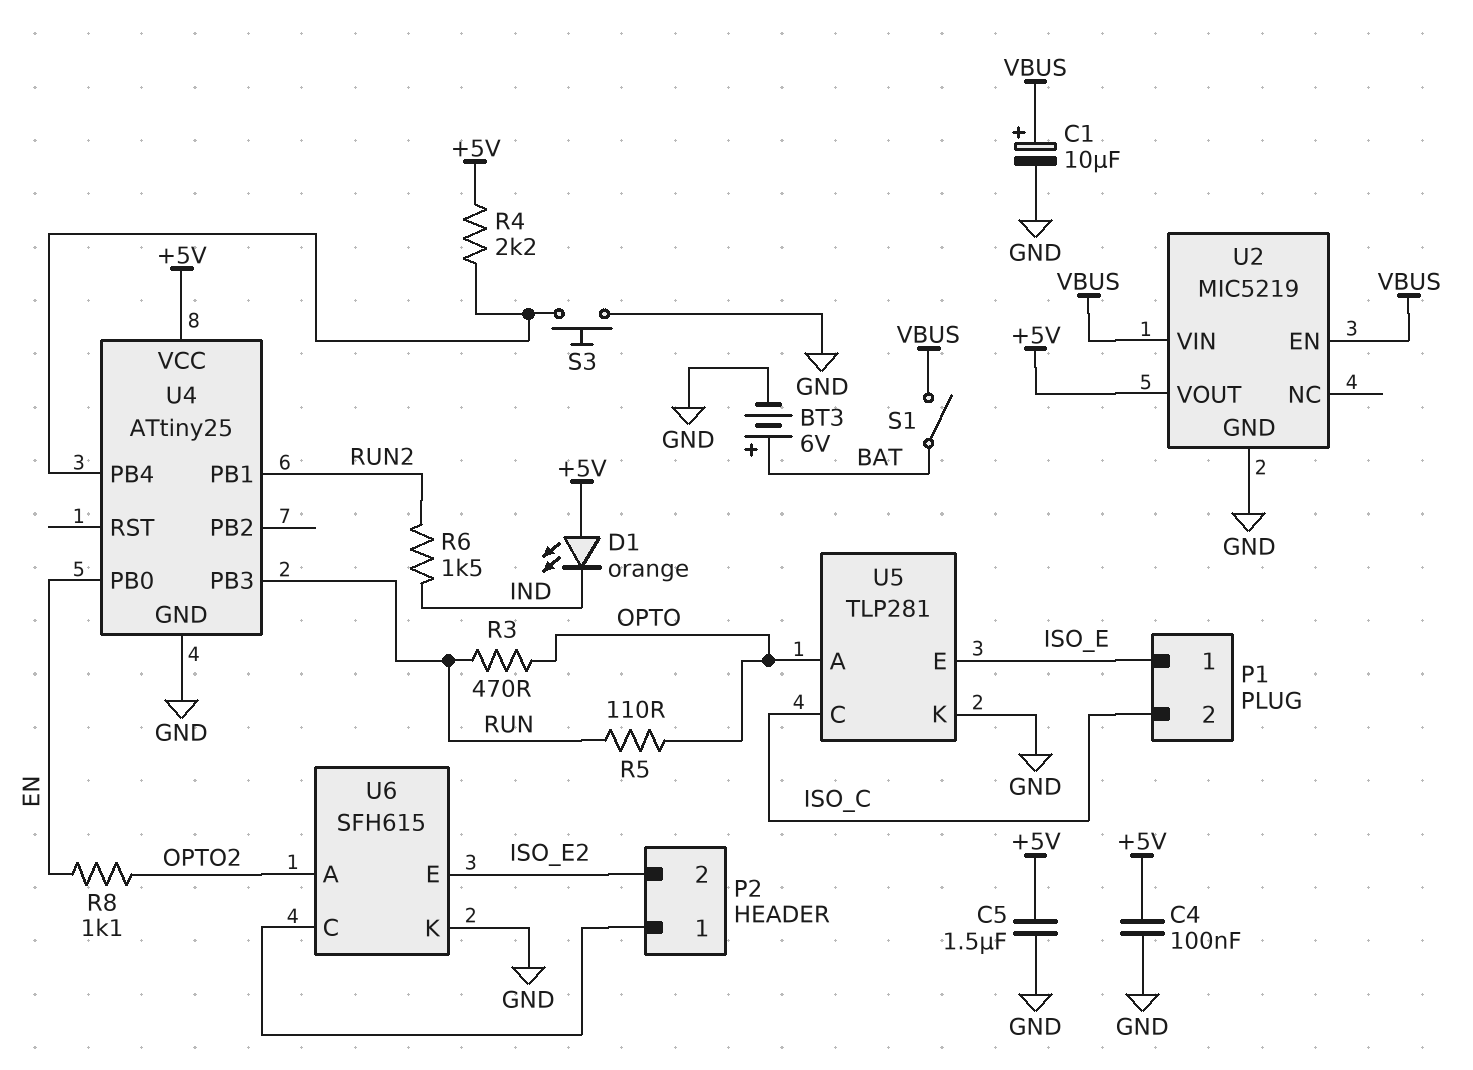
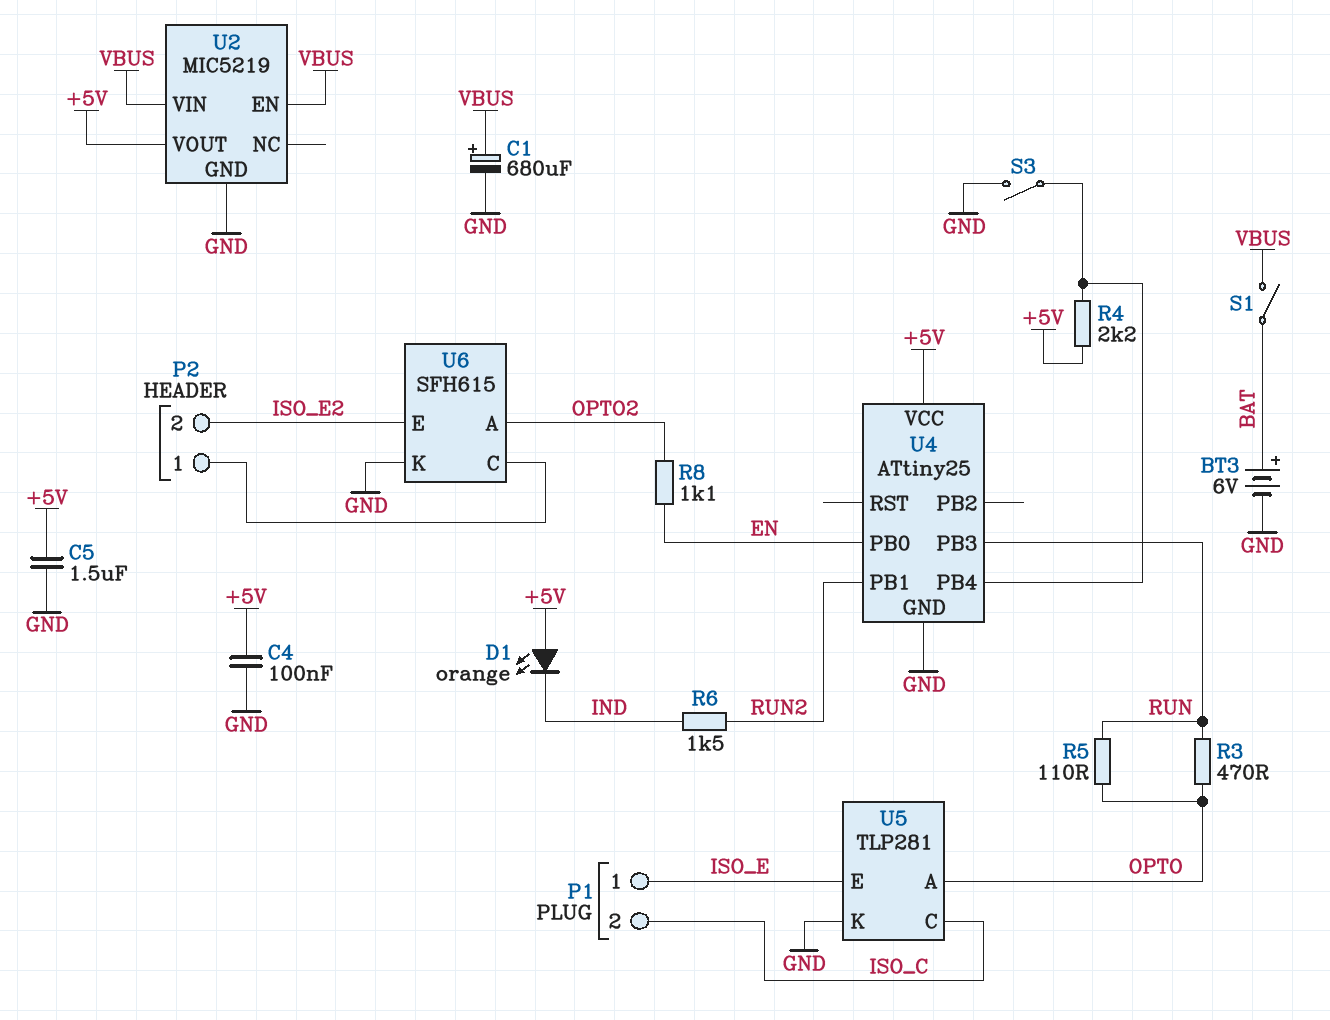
C1: 10uF (plus VBUS, minus GND) -> 680uF (plus VBUS, minus GND)
S3: button (GND, U4/PB4) -> switch (GND, U4/PB4)

